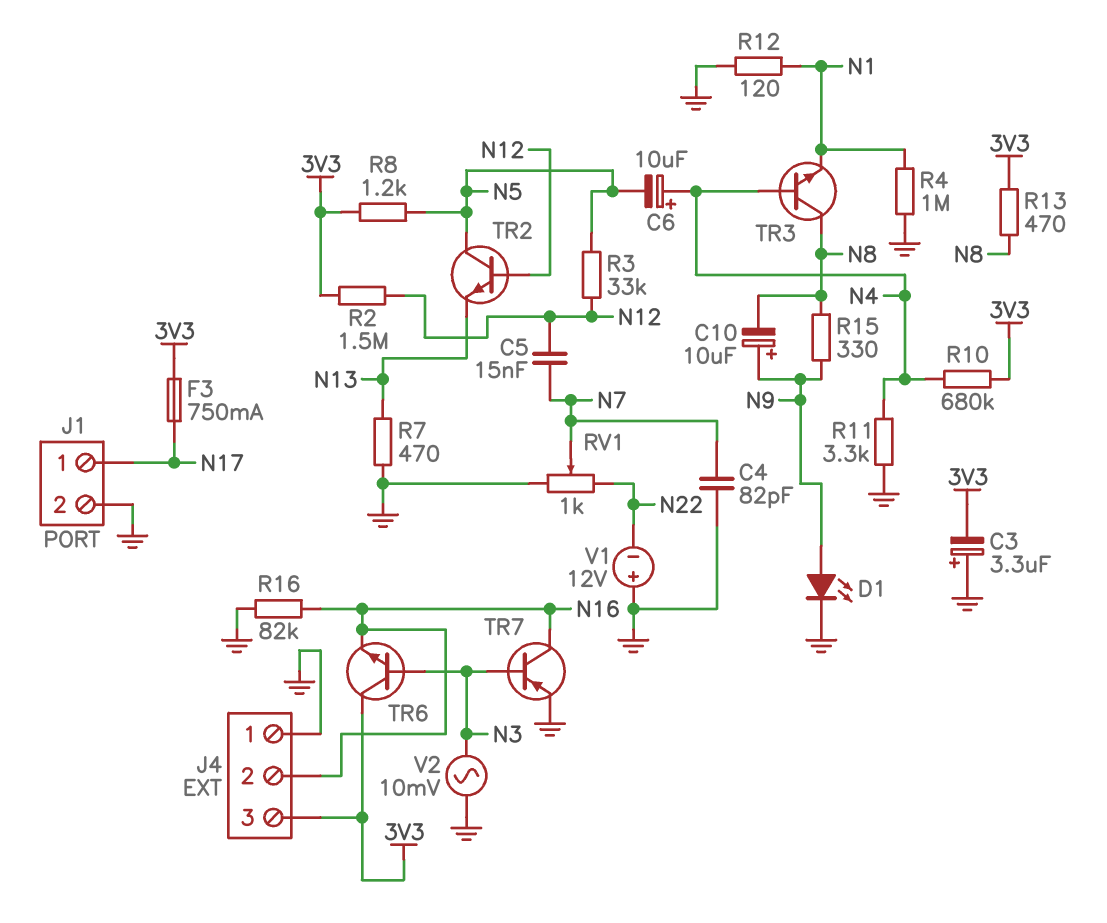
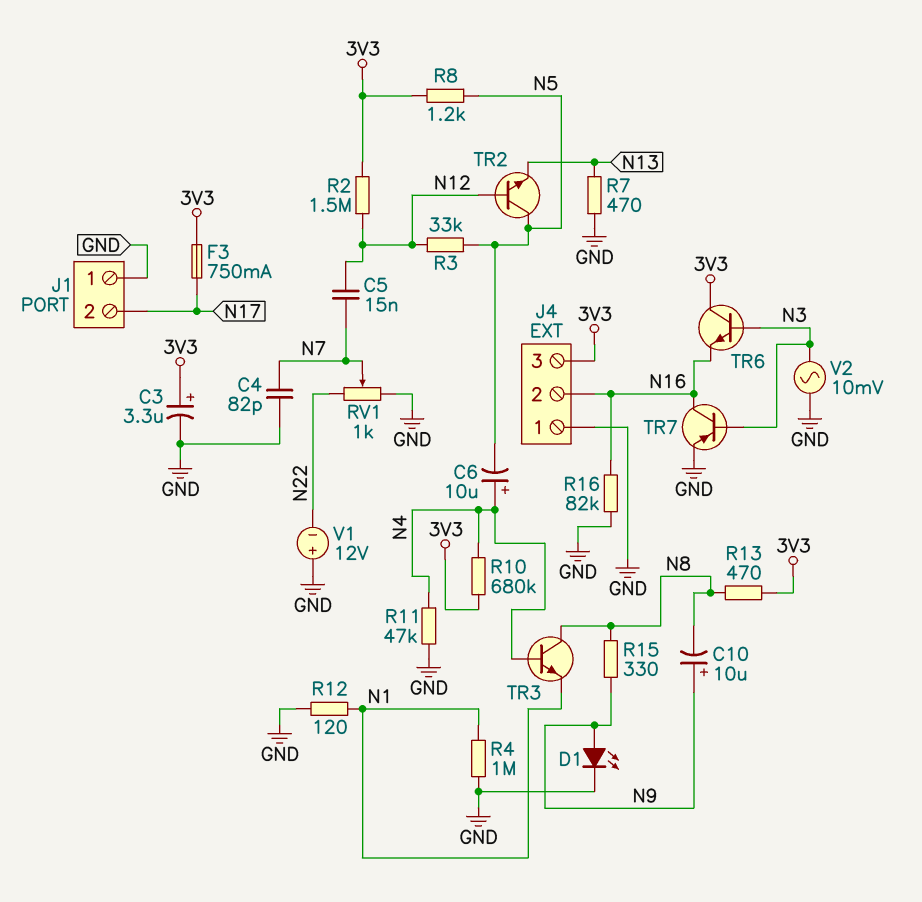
C3: 3.3uF (plus GND, minus 3V3) -> 3.3uF (plus 3V3, minus GND)
J1 pin 1: N17 -> GND
J1 pin 2: GND -> N17
R11: 3.3k (GND, N4) -> 47k (GND, N4)

